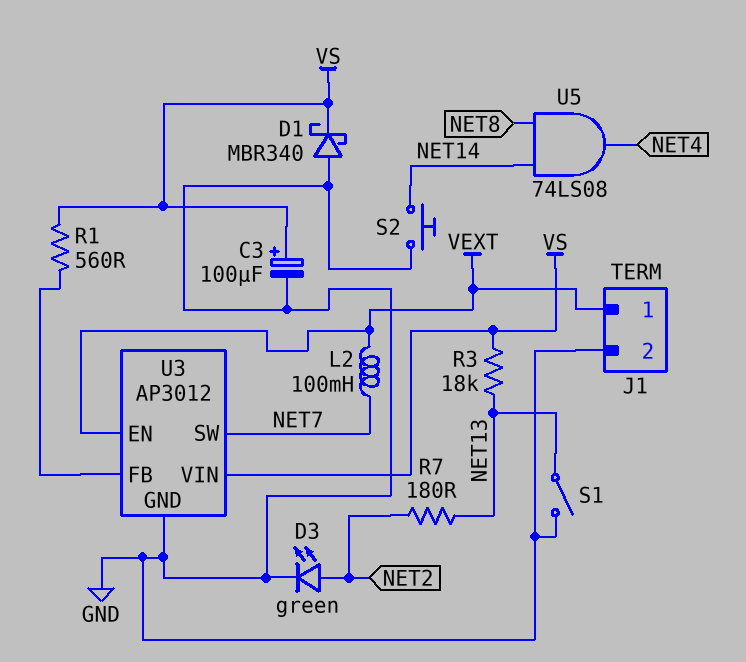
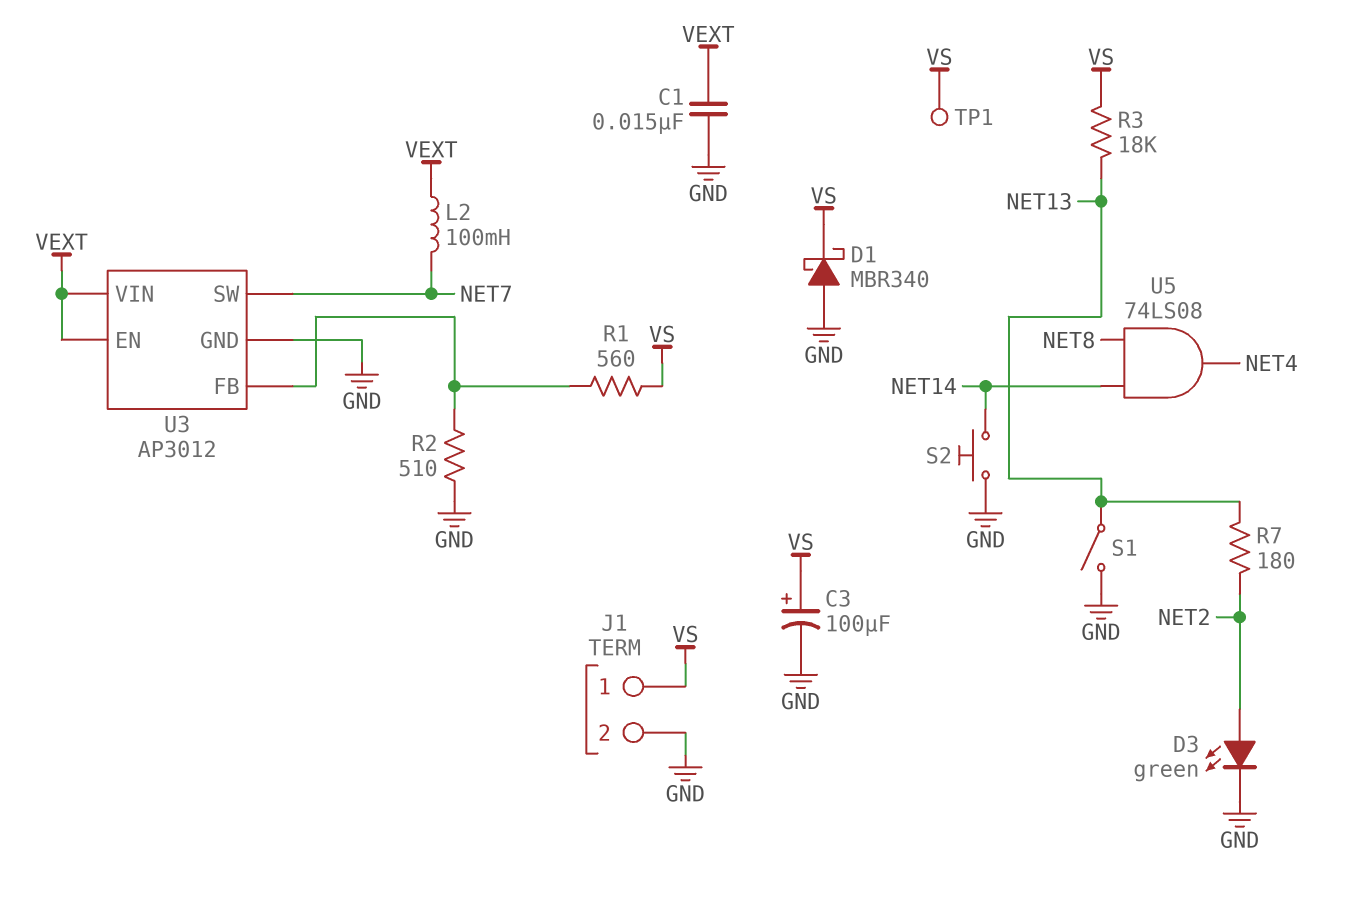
C1: none -> 15nF (GND, VEXT)
J1 pin 1: VEXT -> VS
R2: none -> 510 (GND, U3/FB)
TP1: none -> test point (VS)
U3 pin VIN: VS -> VEXT

